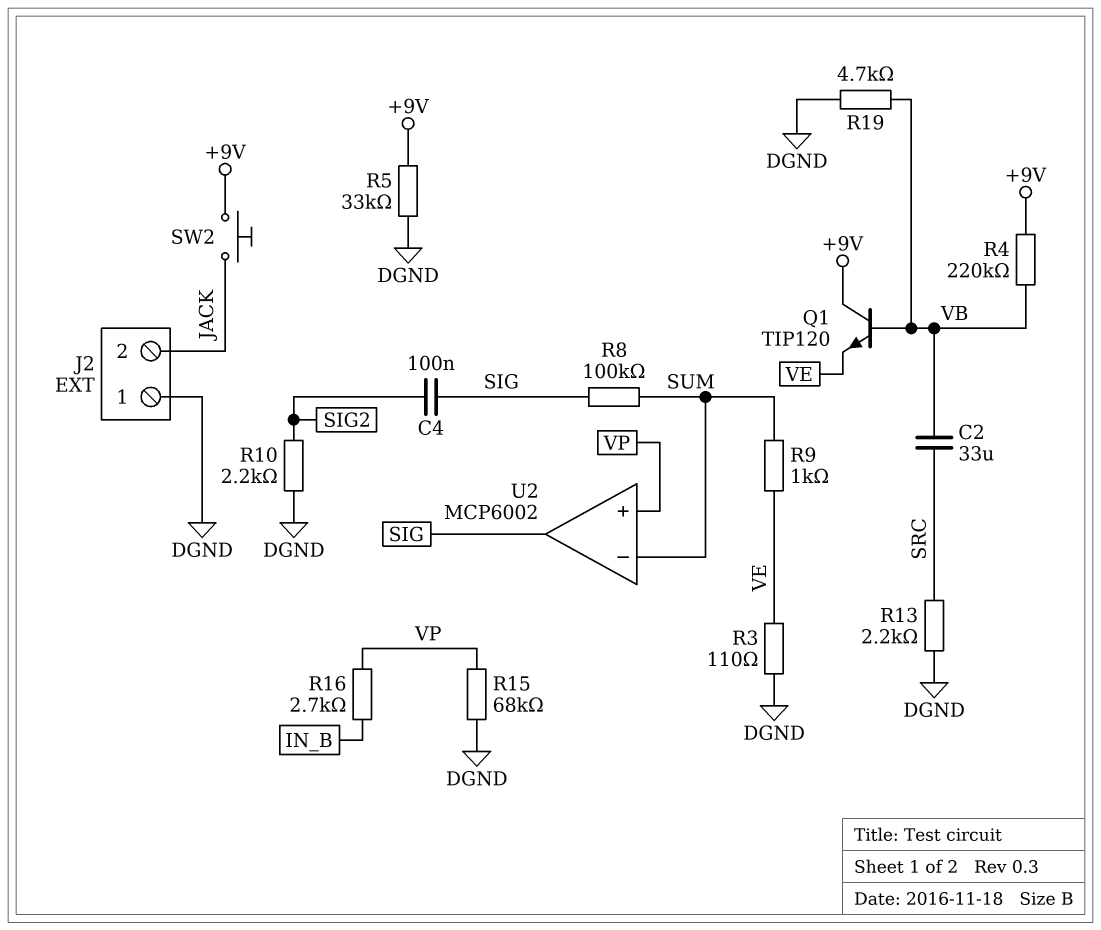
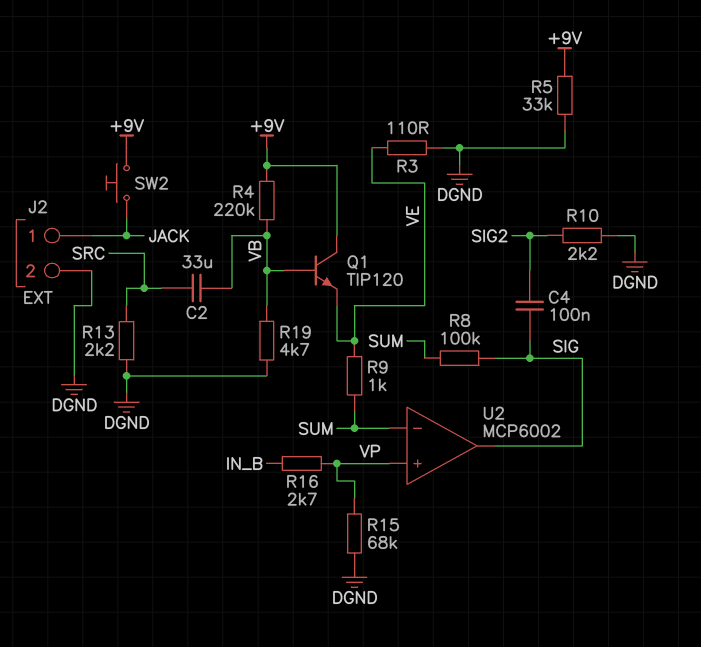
J2 pin 1: DGND -> JACK
J2 pin 2: JACK -> DGND

